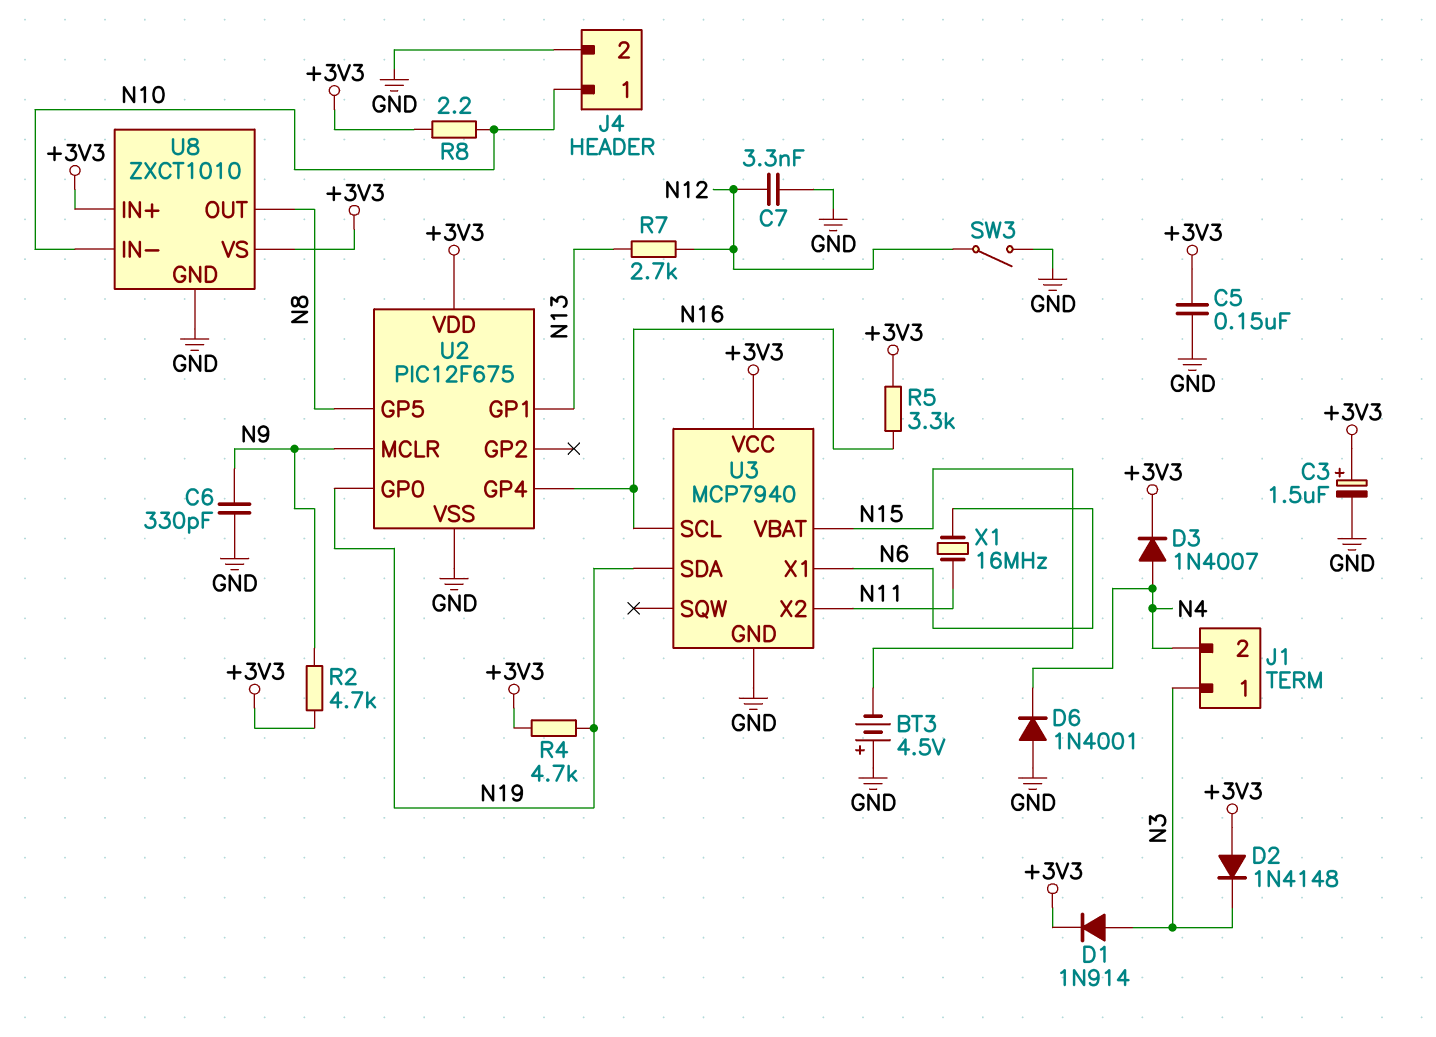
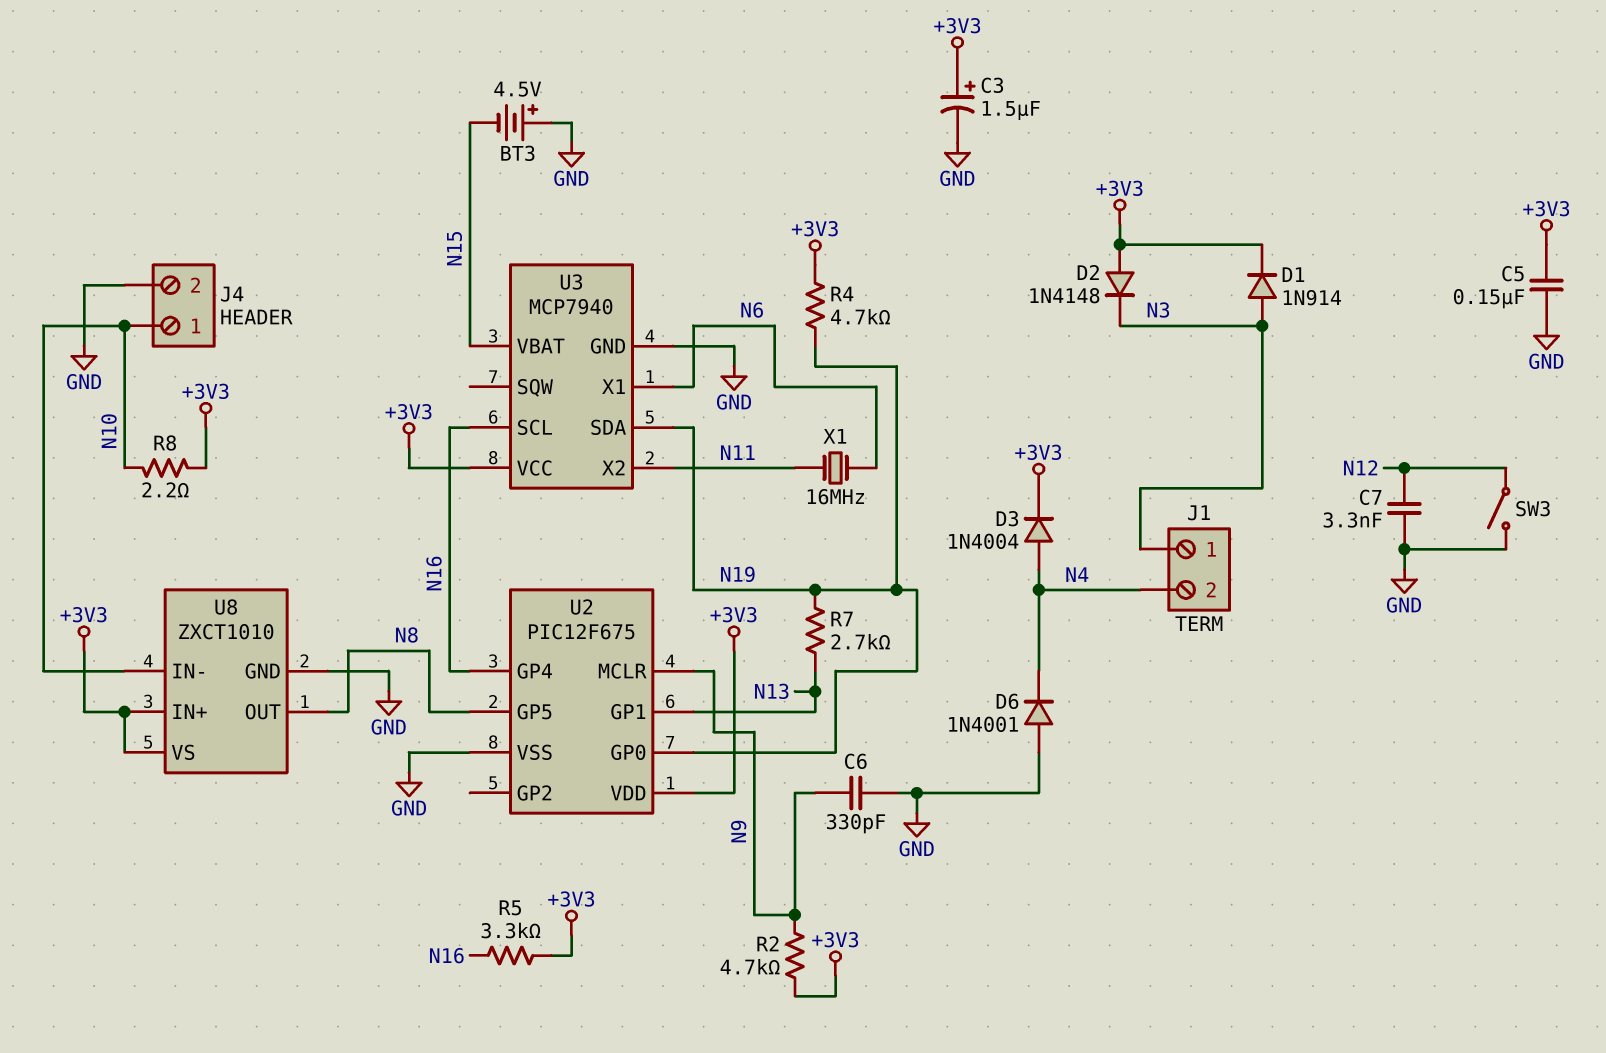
D3: diode 1N4007 (A N4, K +3V3) -> diode 1N4004 (A N4, K +3V3)
R7: 2.7k (N12, N13) -> 2.7k (N13, N19)

